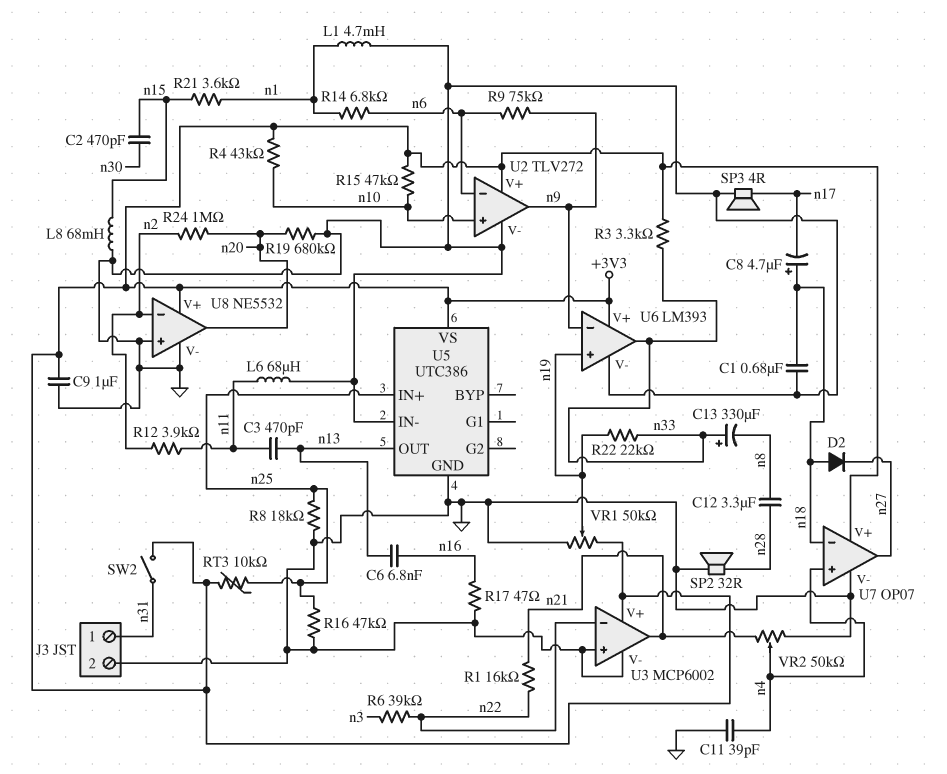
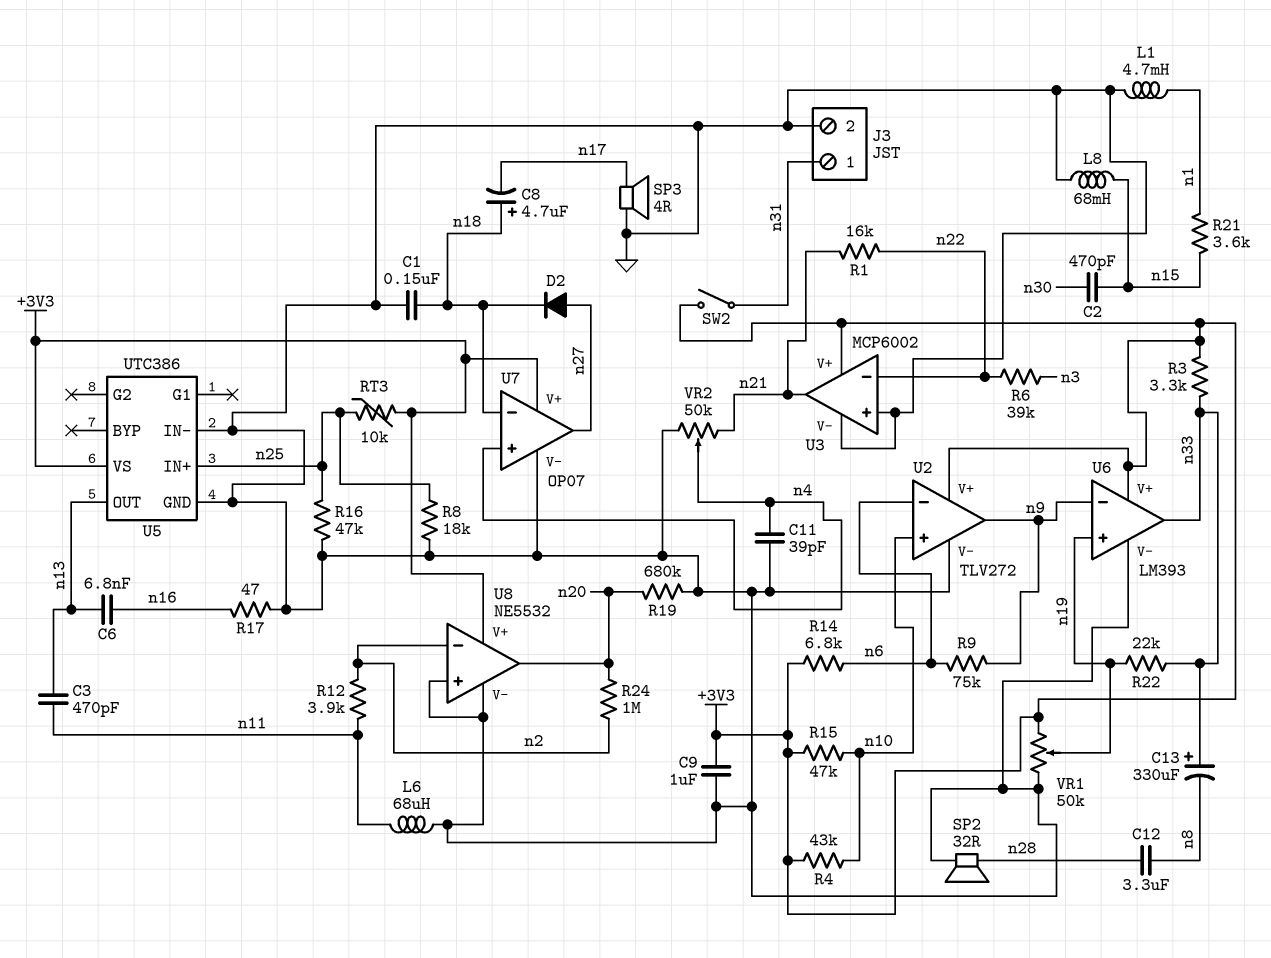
C1: 680nF (GND, n18) -> 150nF (GND, n18)
D2: diode (A n18, K n27) -> diode (A n27, K n18)
R14: 6.8k (n1, n6) -> 6.8k (+3V3, n6)

